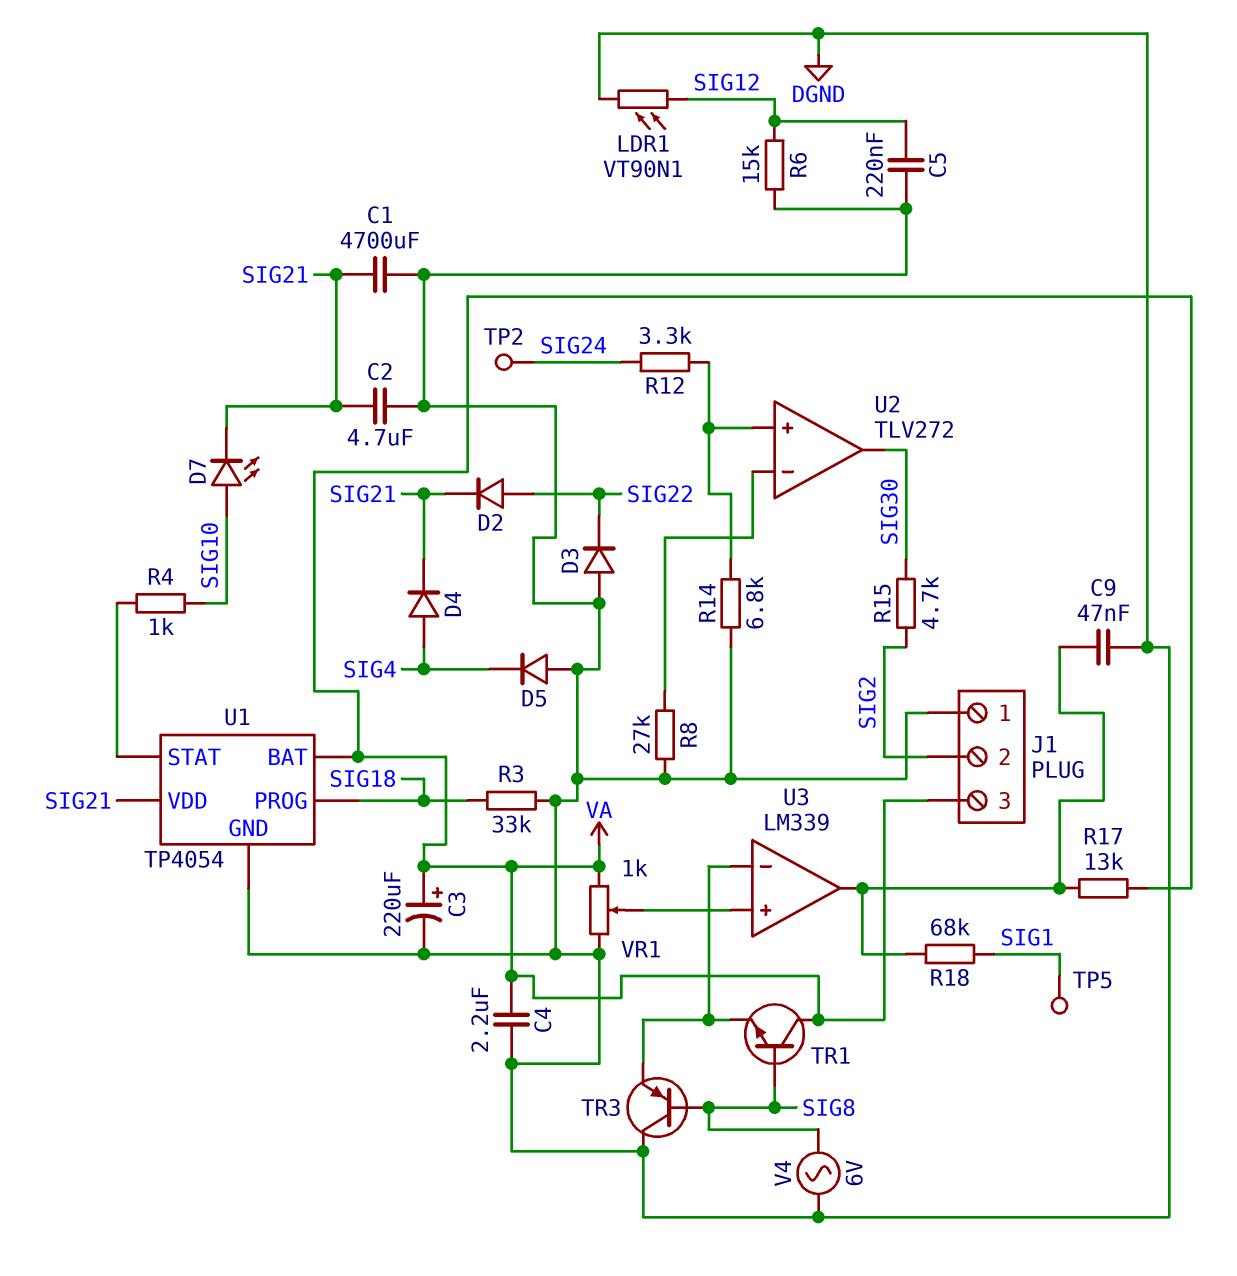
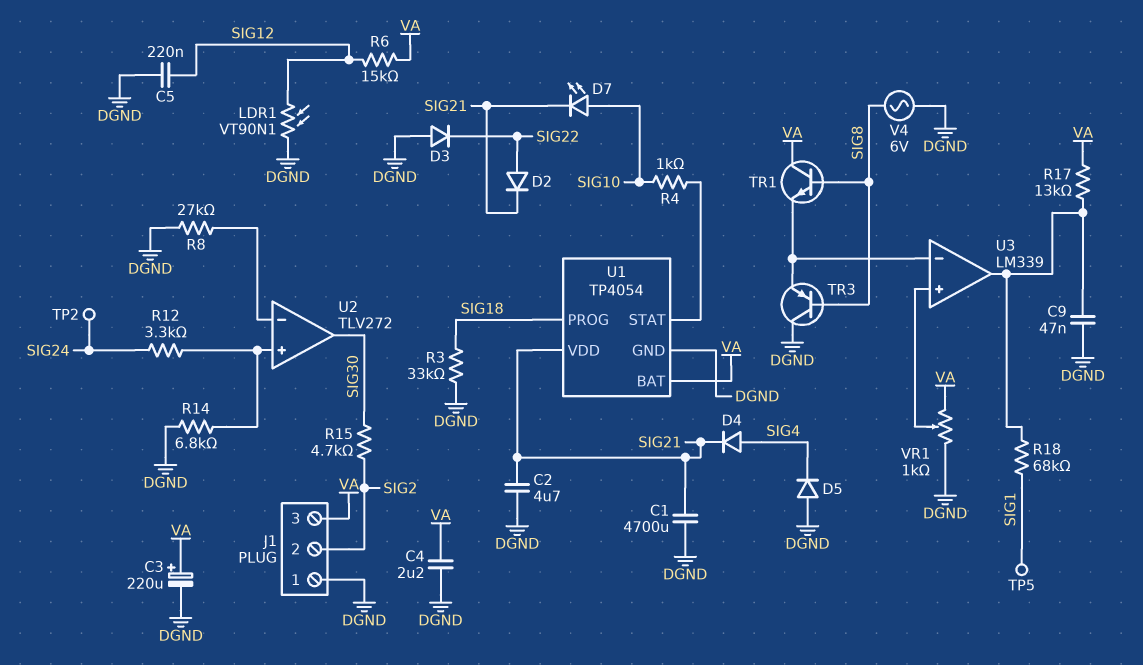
R6: 15k (DGND, SIG12) -> 15k (SIG12, VA)

